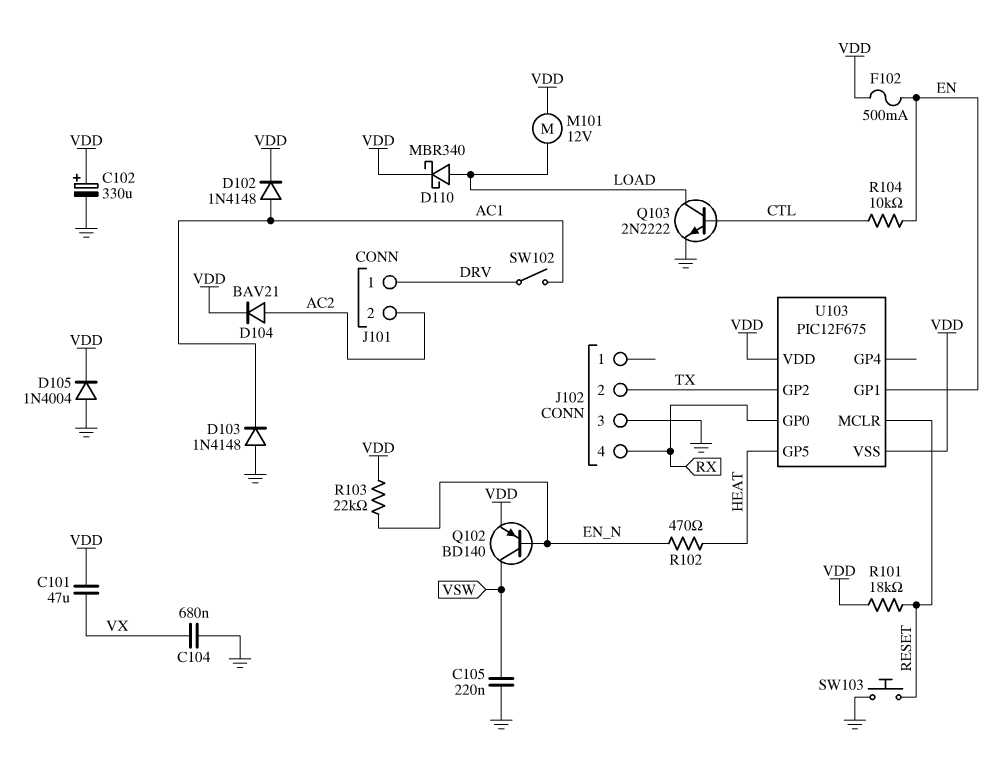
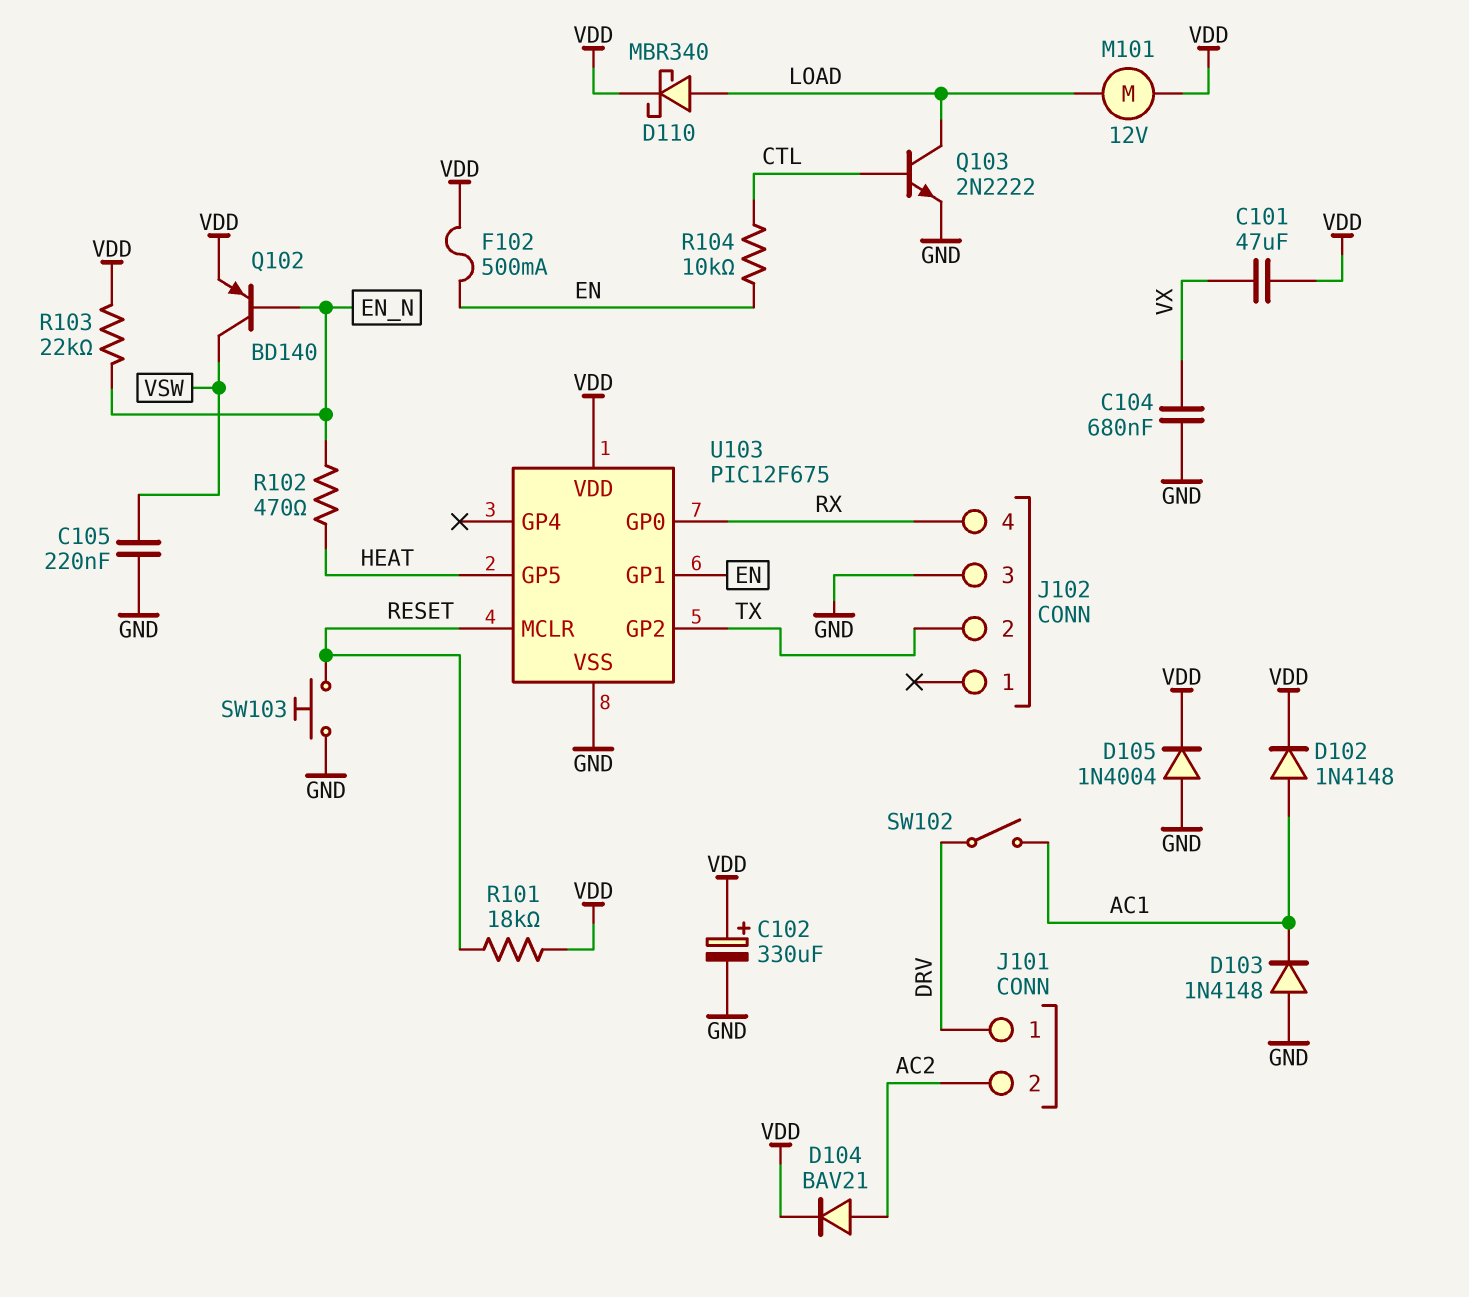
U103 pin VSS: VDD -> GND

